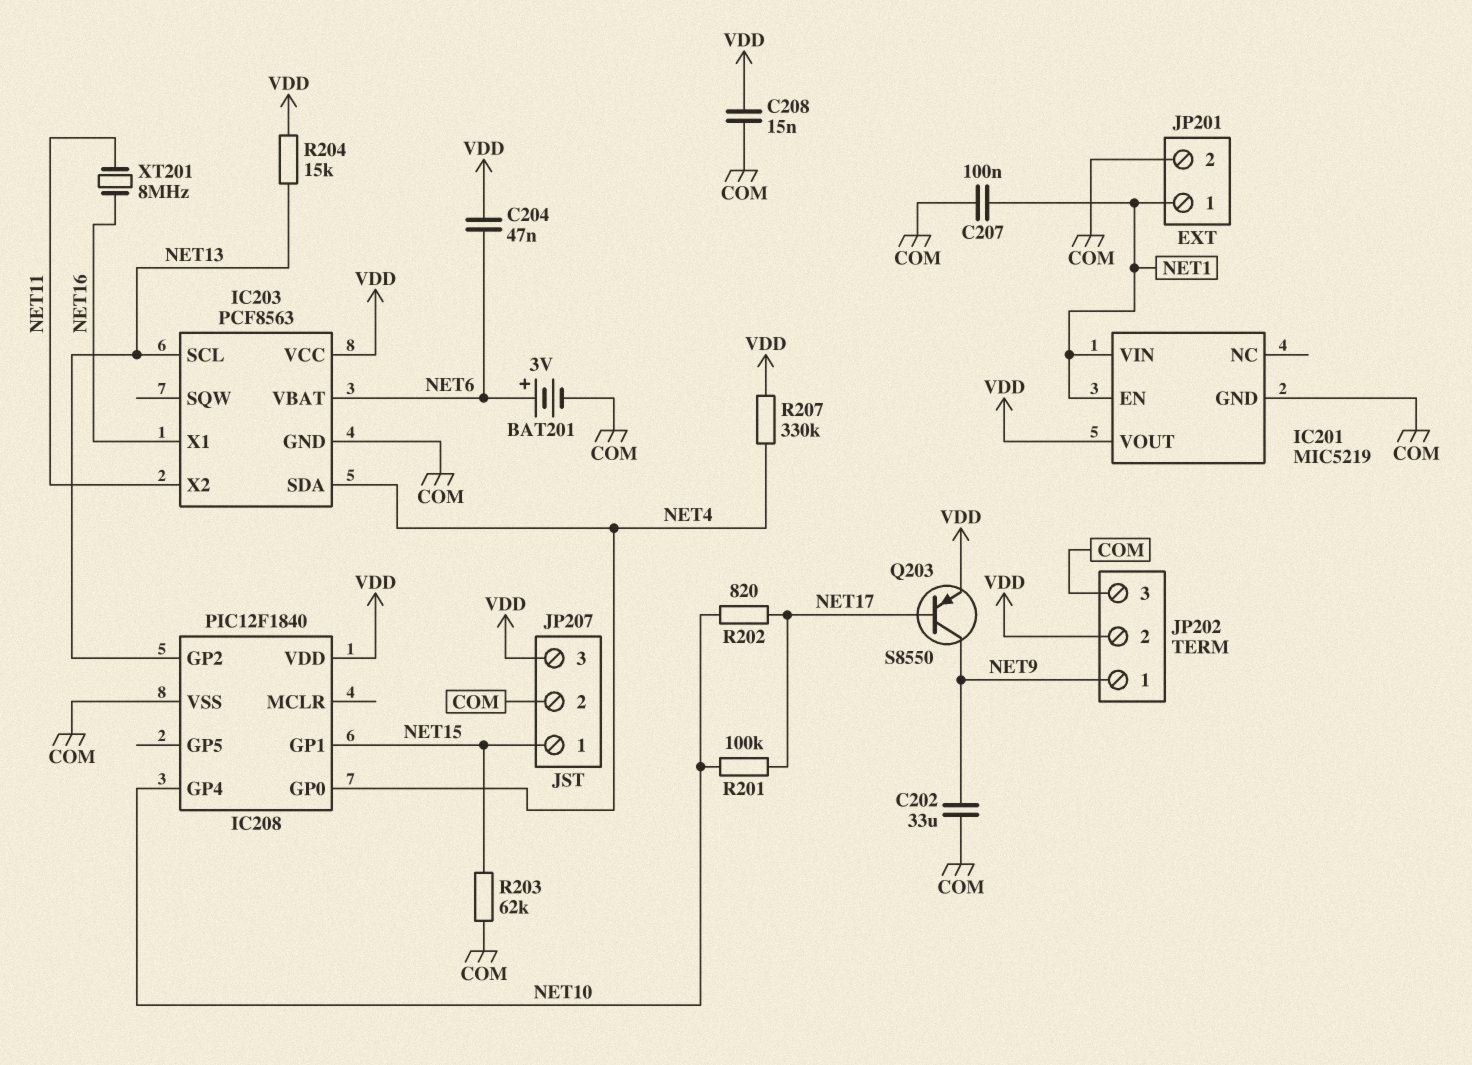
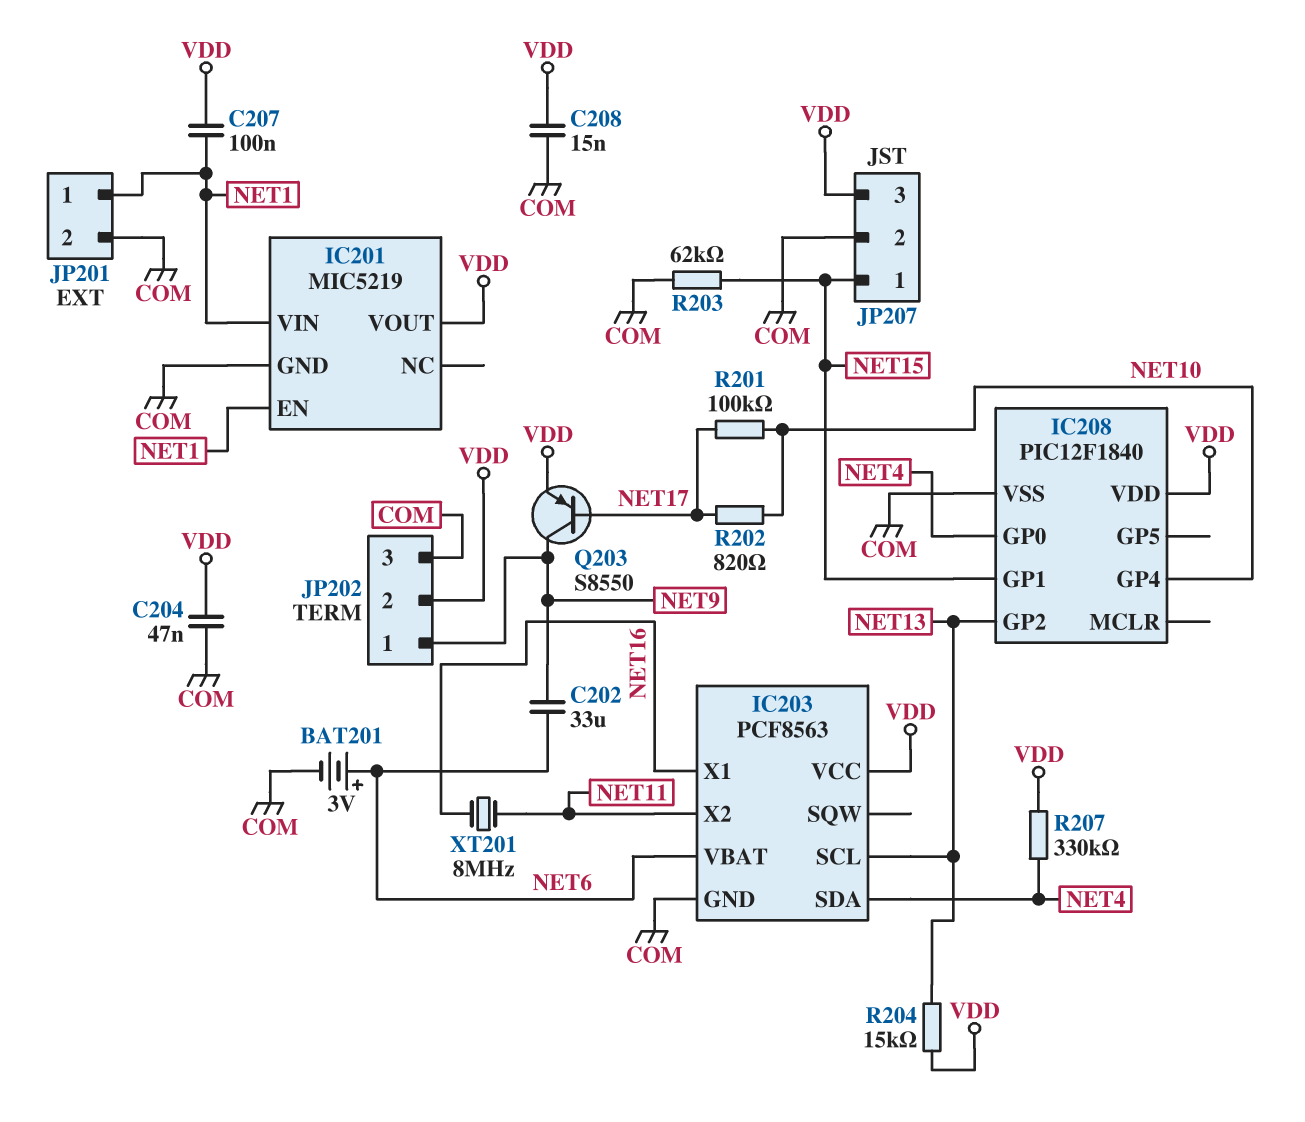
C202: 33uF (COM, NET9) -> 33uF (NET6, NET9)
C204: 47nF (NET6, VDD) -> 47nF (COM, VDD)
C207: 100nF (COM, NET1) -> 100nF (NET1, VDD)

